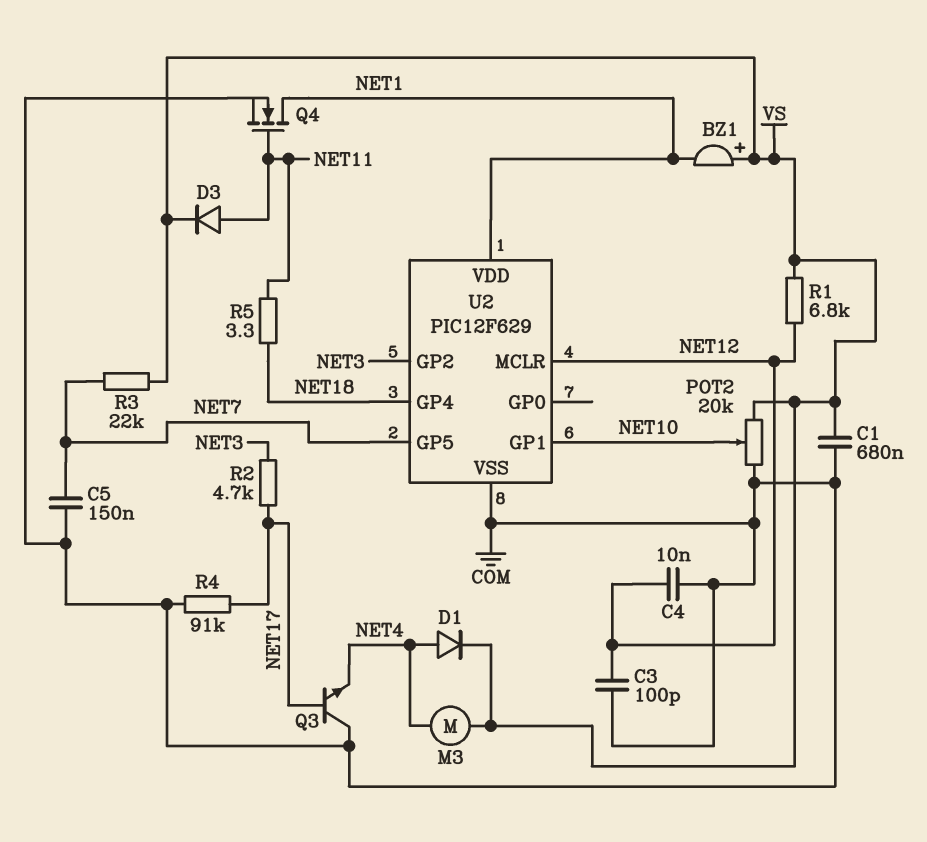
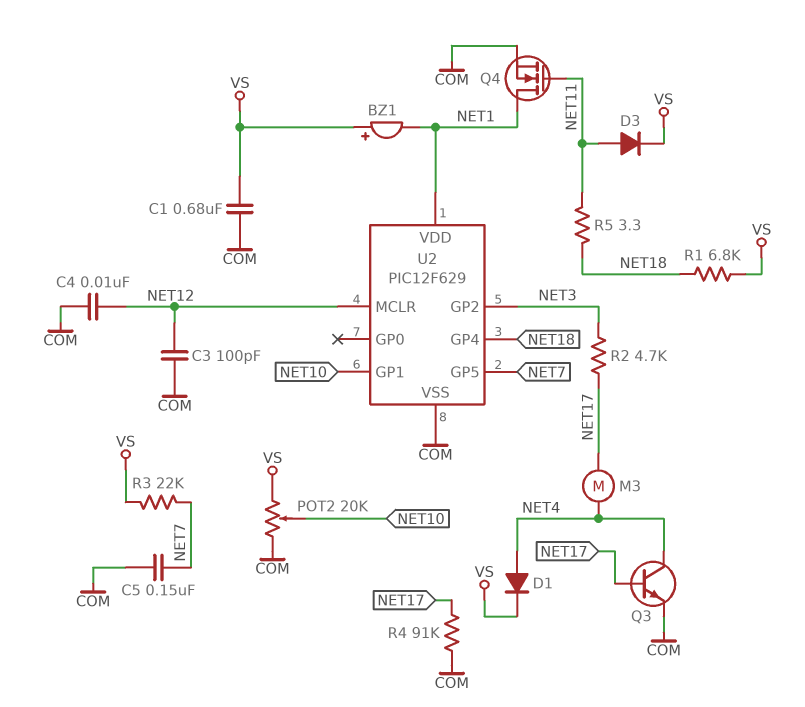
M3: motor (NET4, VS) -> motor (NET4, NET17)
Q3: NPN (B NET17, C COM, E NET4) -> NPN (B NET17, C NET4, E COM)
R1: 6.8k (NET12, VS) -> 6.8k (NET18, VS)

